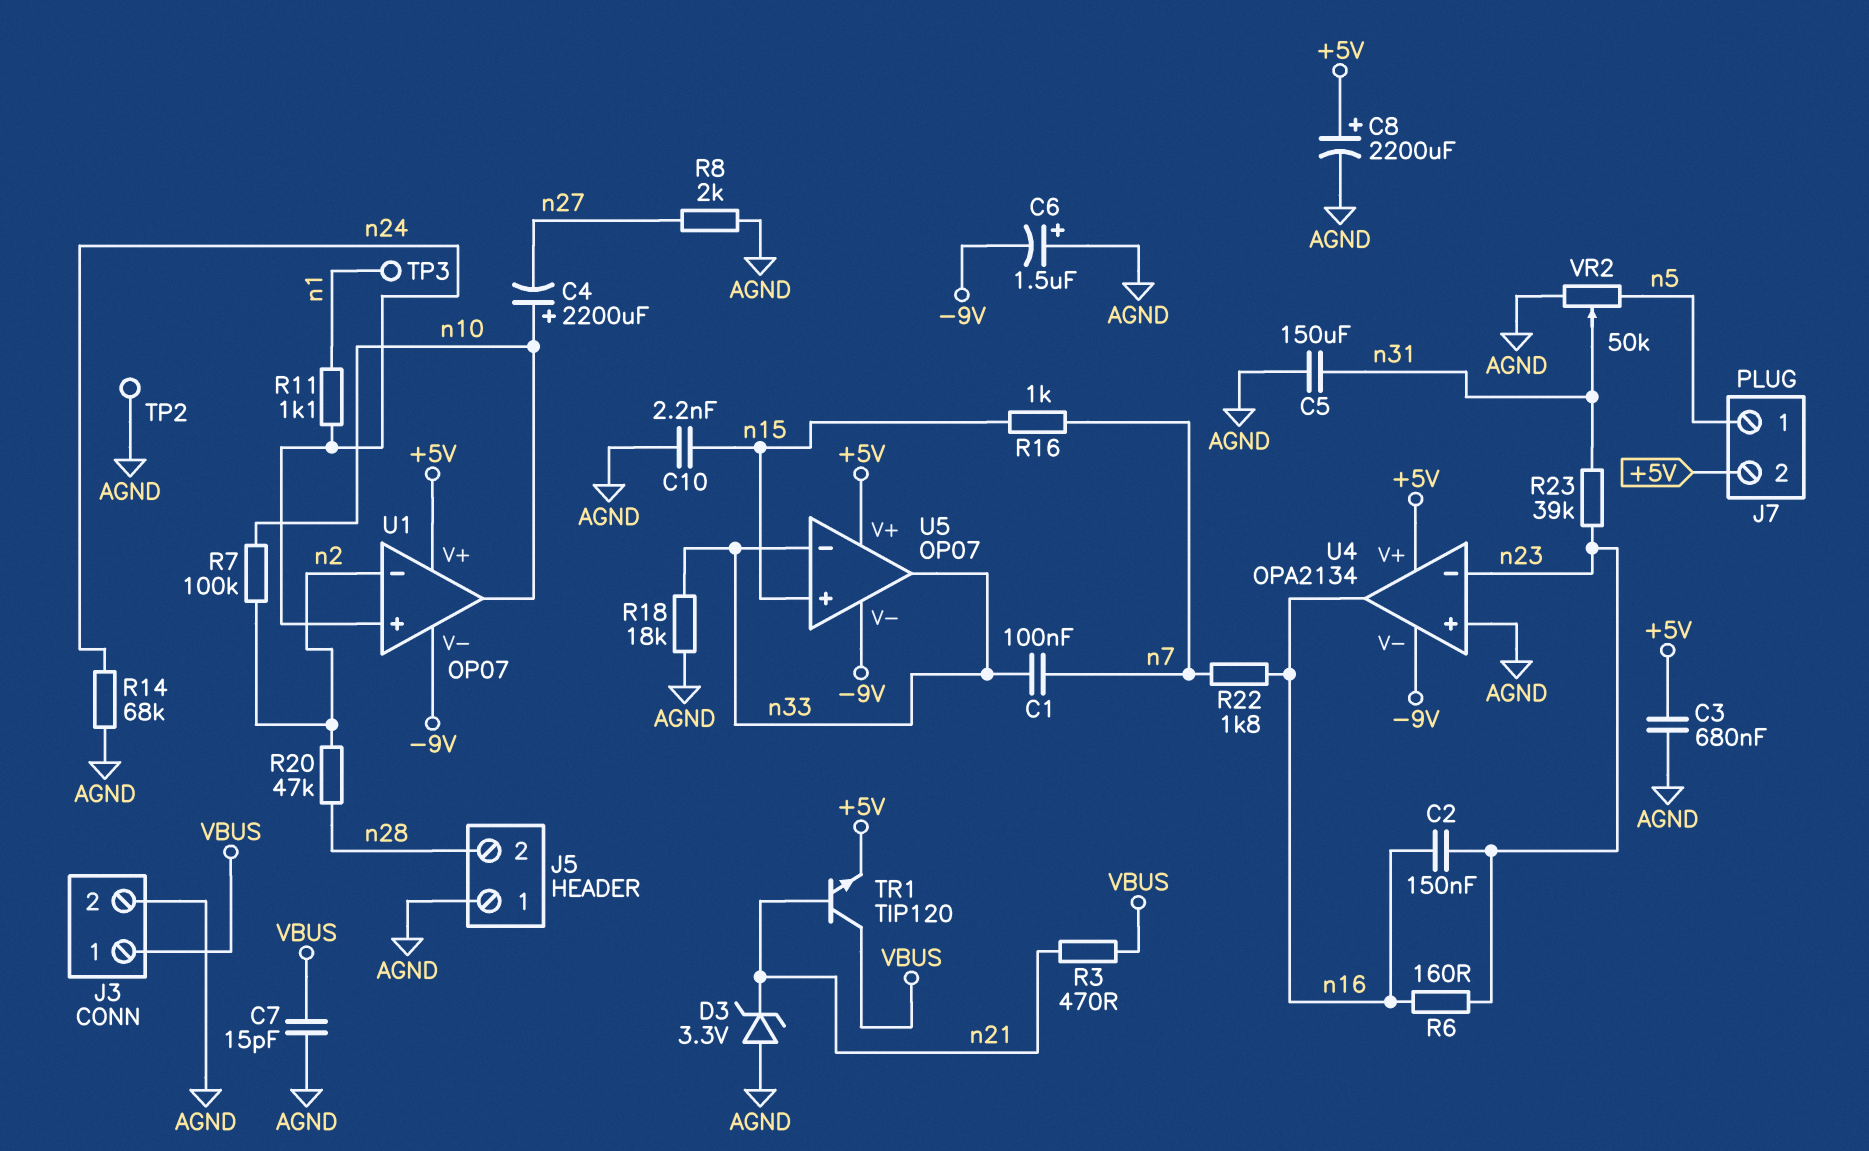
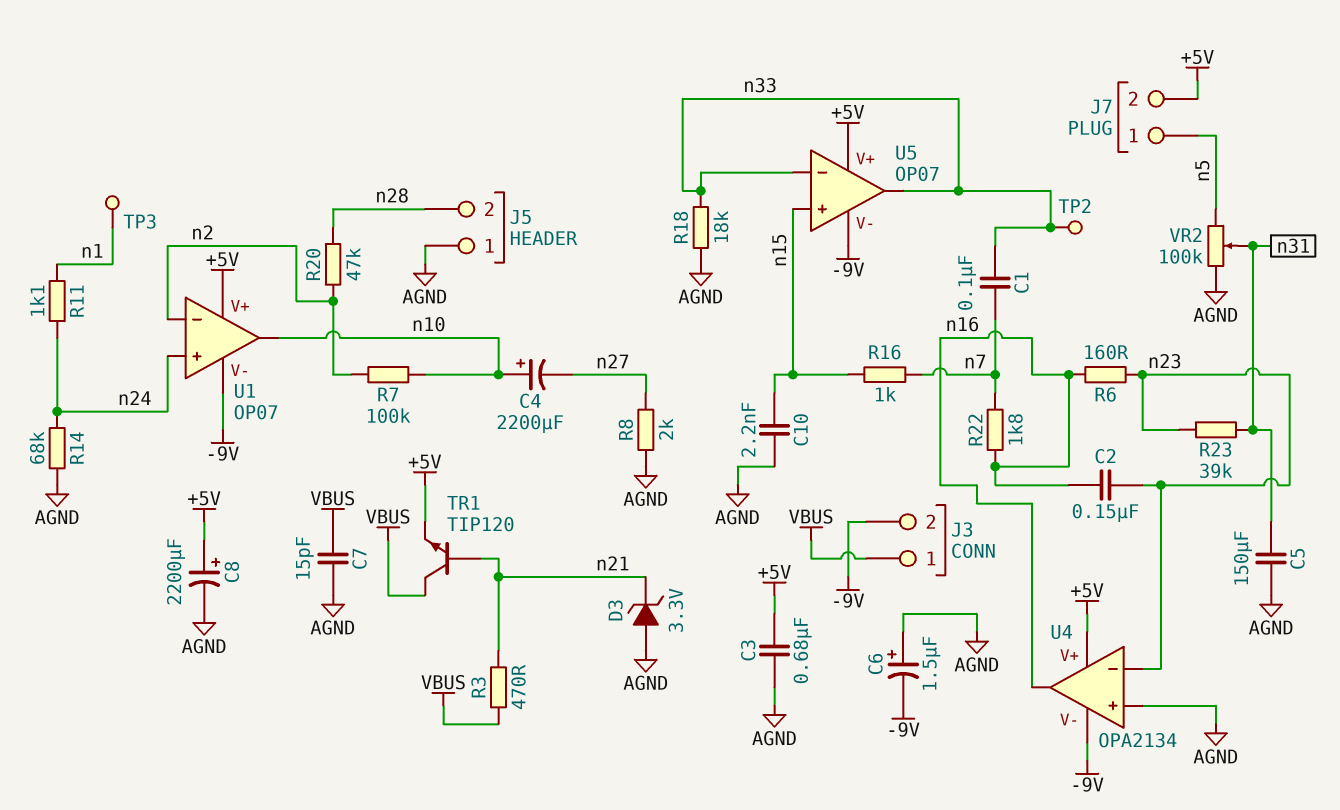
J3 pin 2: AGND -> -9V
TP2: test point (AGND) -> test point (n33)
VR2: 50k (AGND, n5, wiper n31) -> 100k (AGND, n5, wiper n31)

